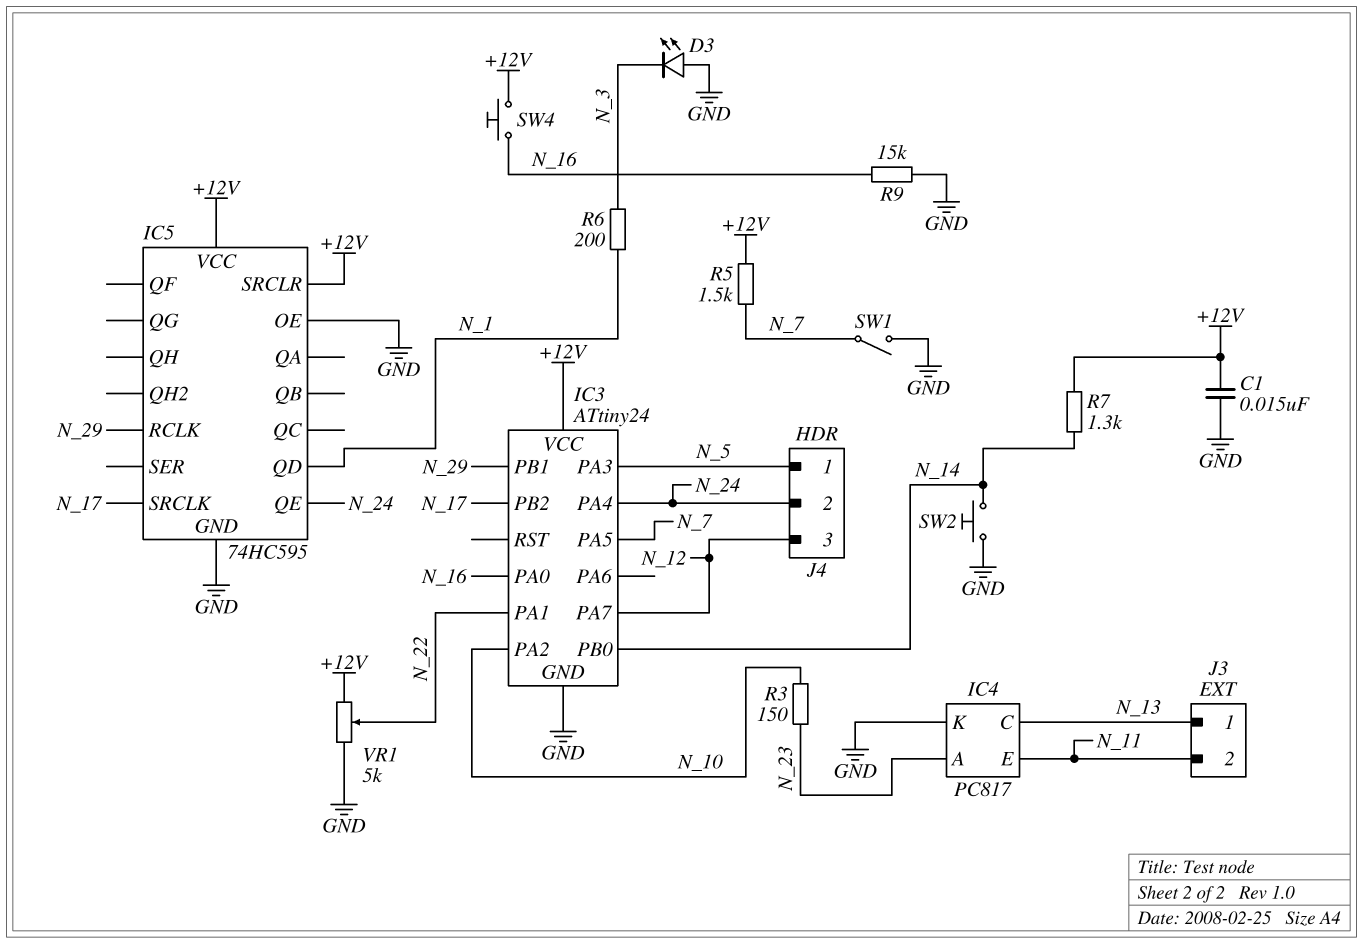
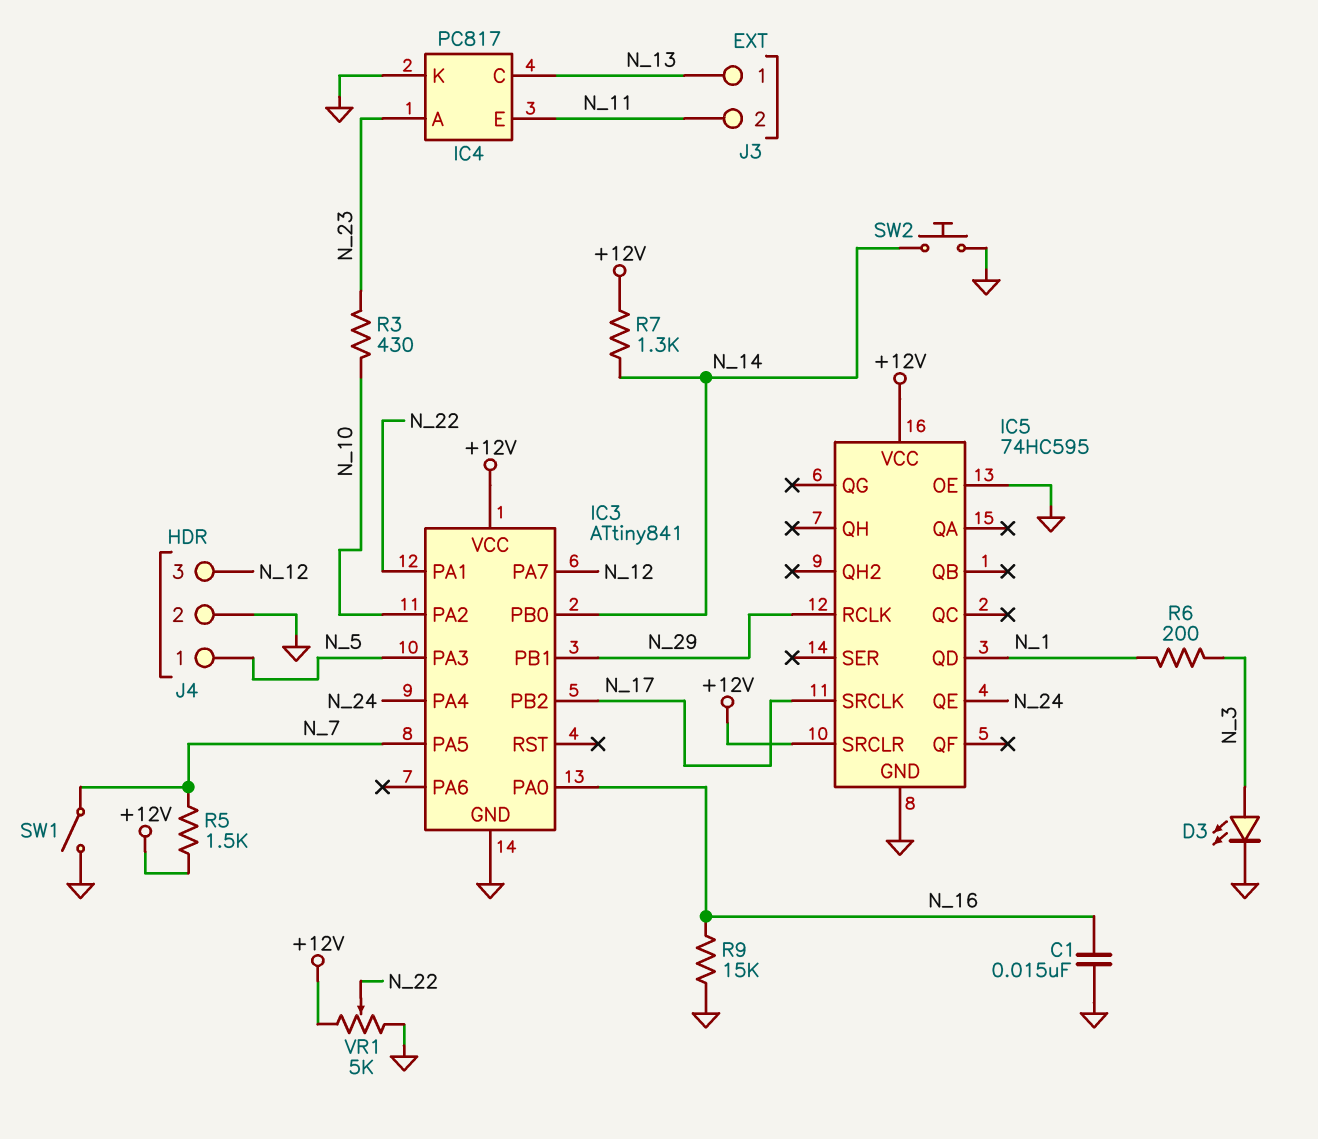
C1: 15nF (+12V, GND) -> 15nF (GND, N_16)
D3: LED (A GND, K N_3) -> LED (A N_3, K GND)
IC3: ATtiny24 -> ATtiny841
J4 pin 2: N_24 -> GND
R3: 150 (N_10, N_23) -> 430 (N_10, N_23)
SW4: button (+12V, N_16) -> none

